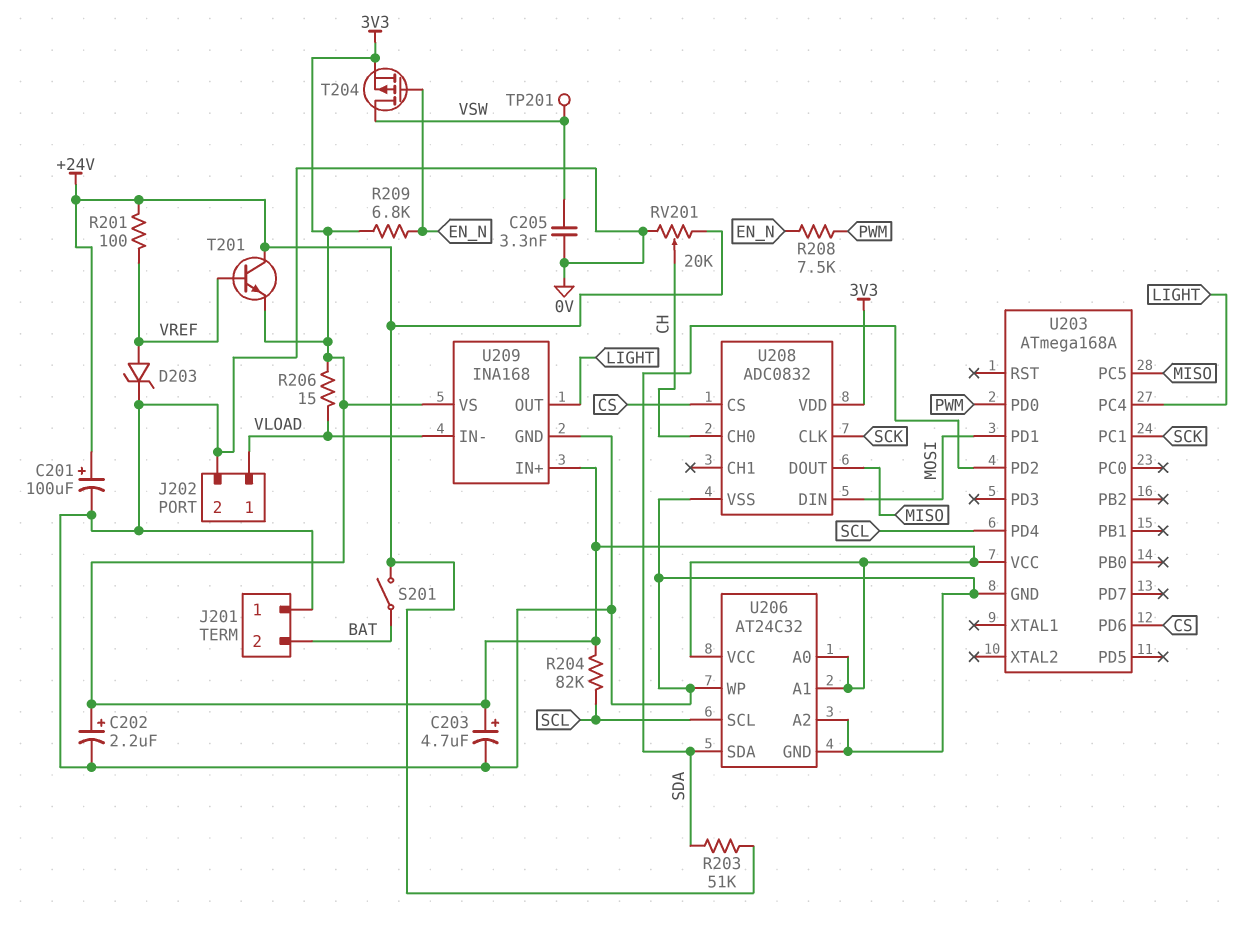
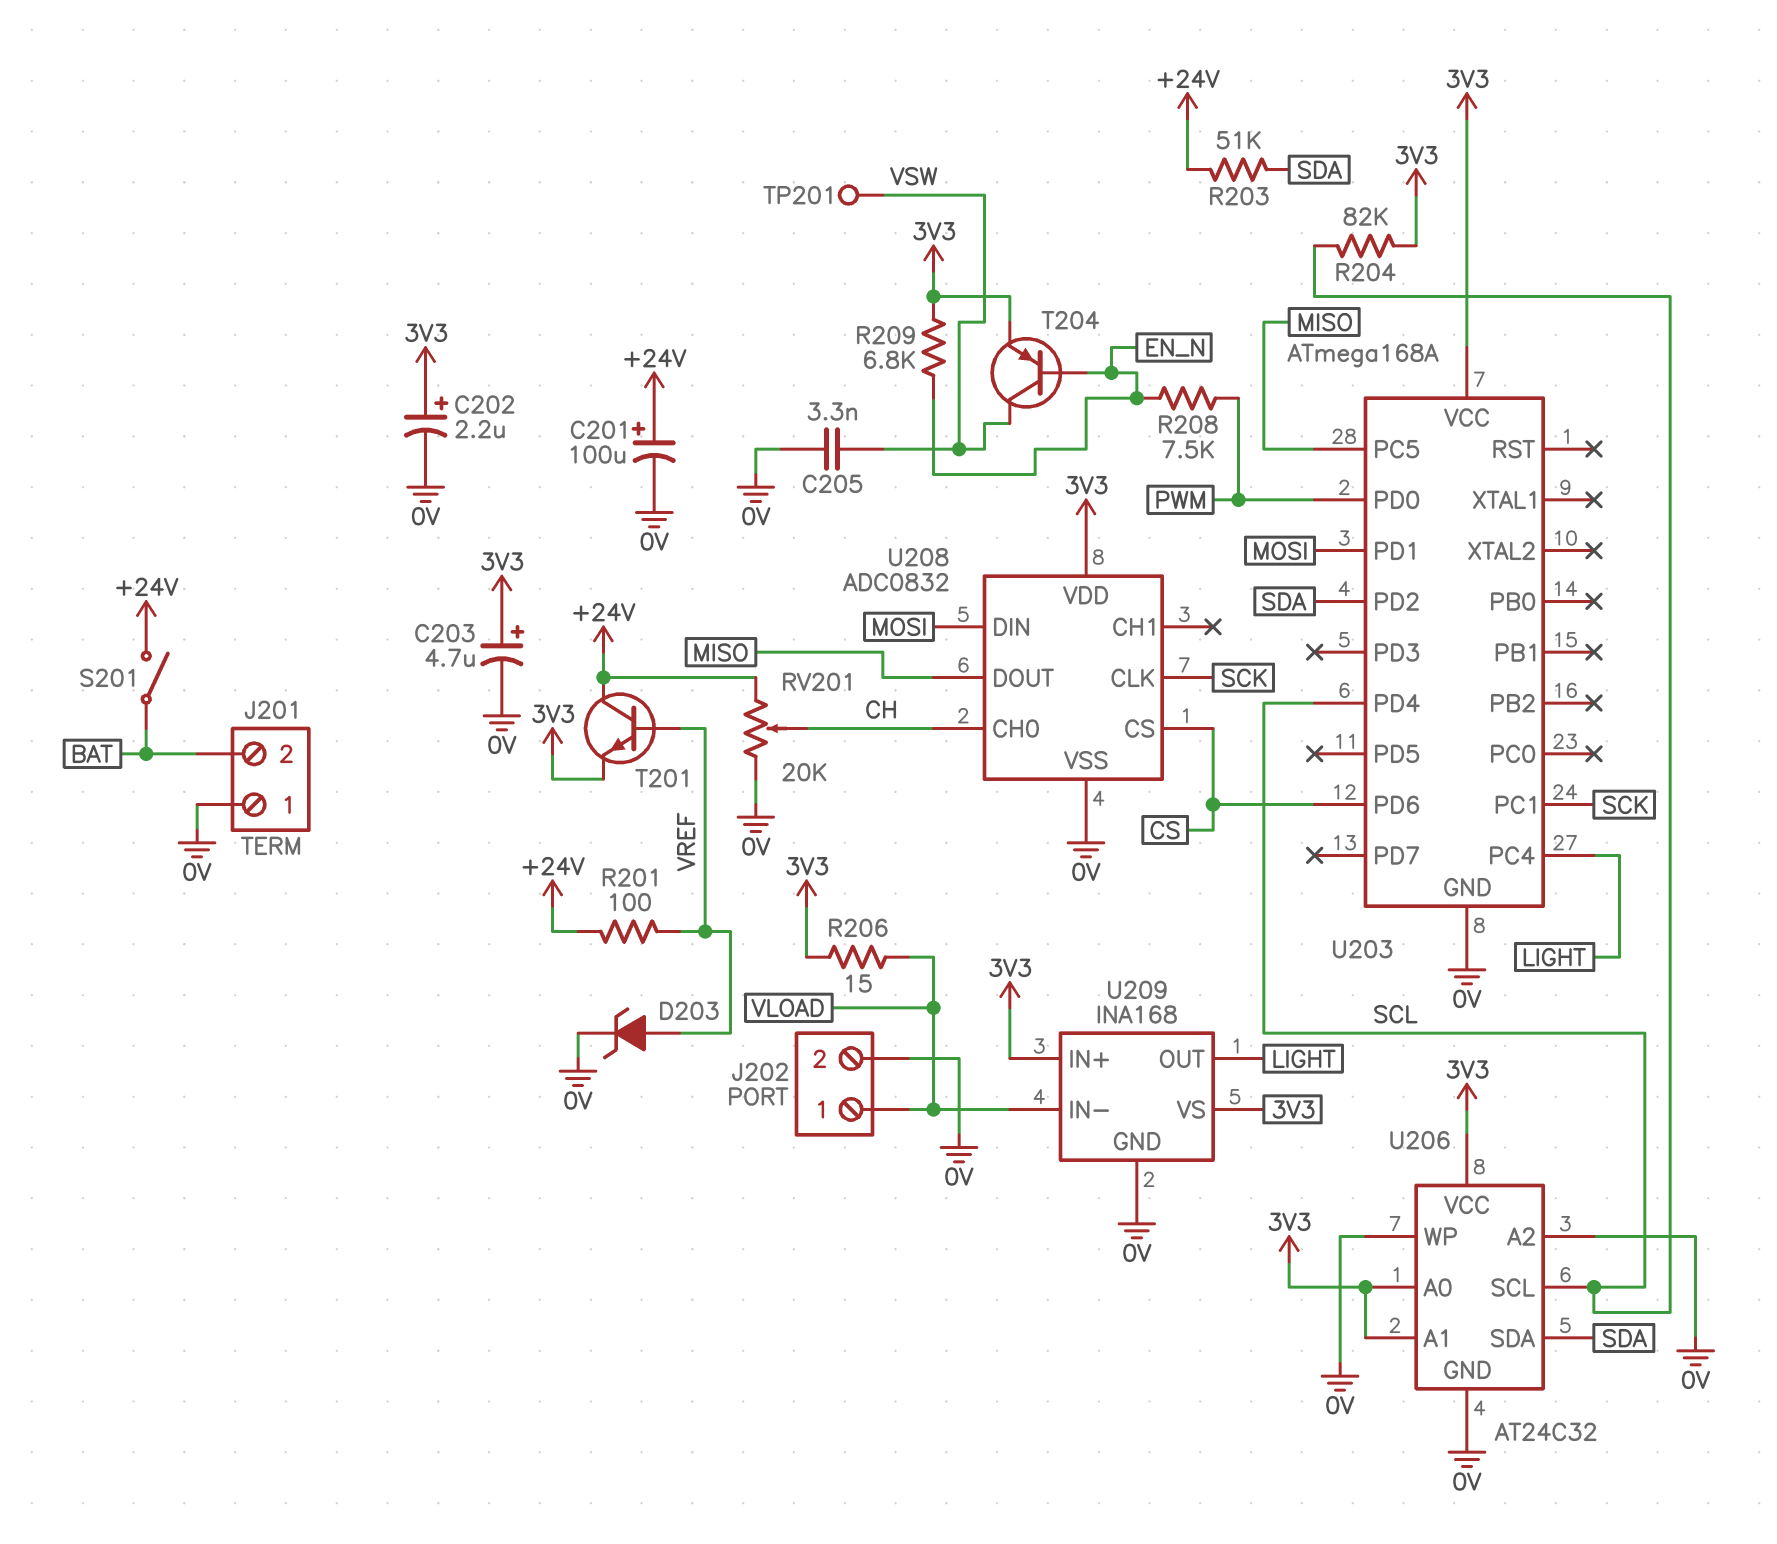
T204: PMOS (G EN_N, D VSW, S 3V3) -> PNP (B EN_N, C VSW, E 3V3)

